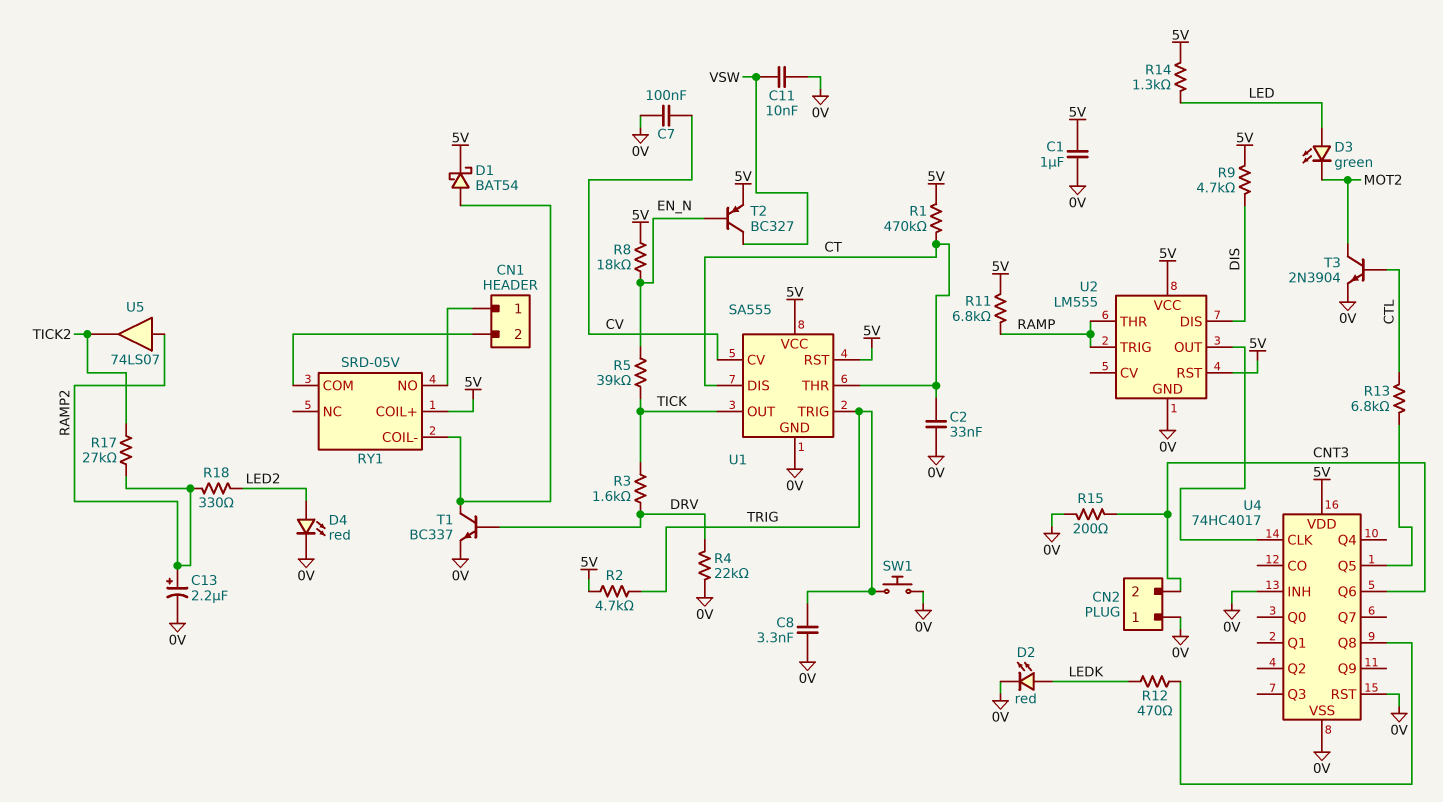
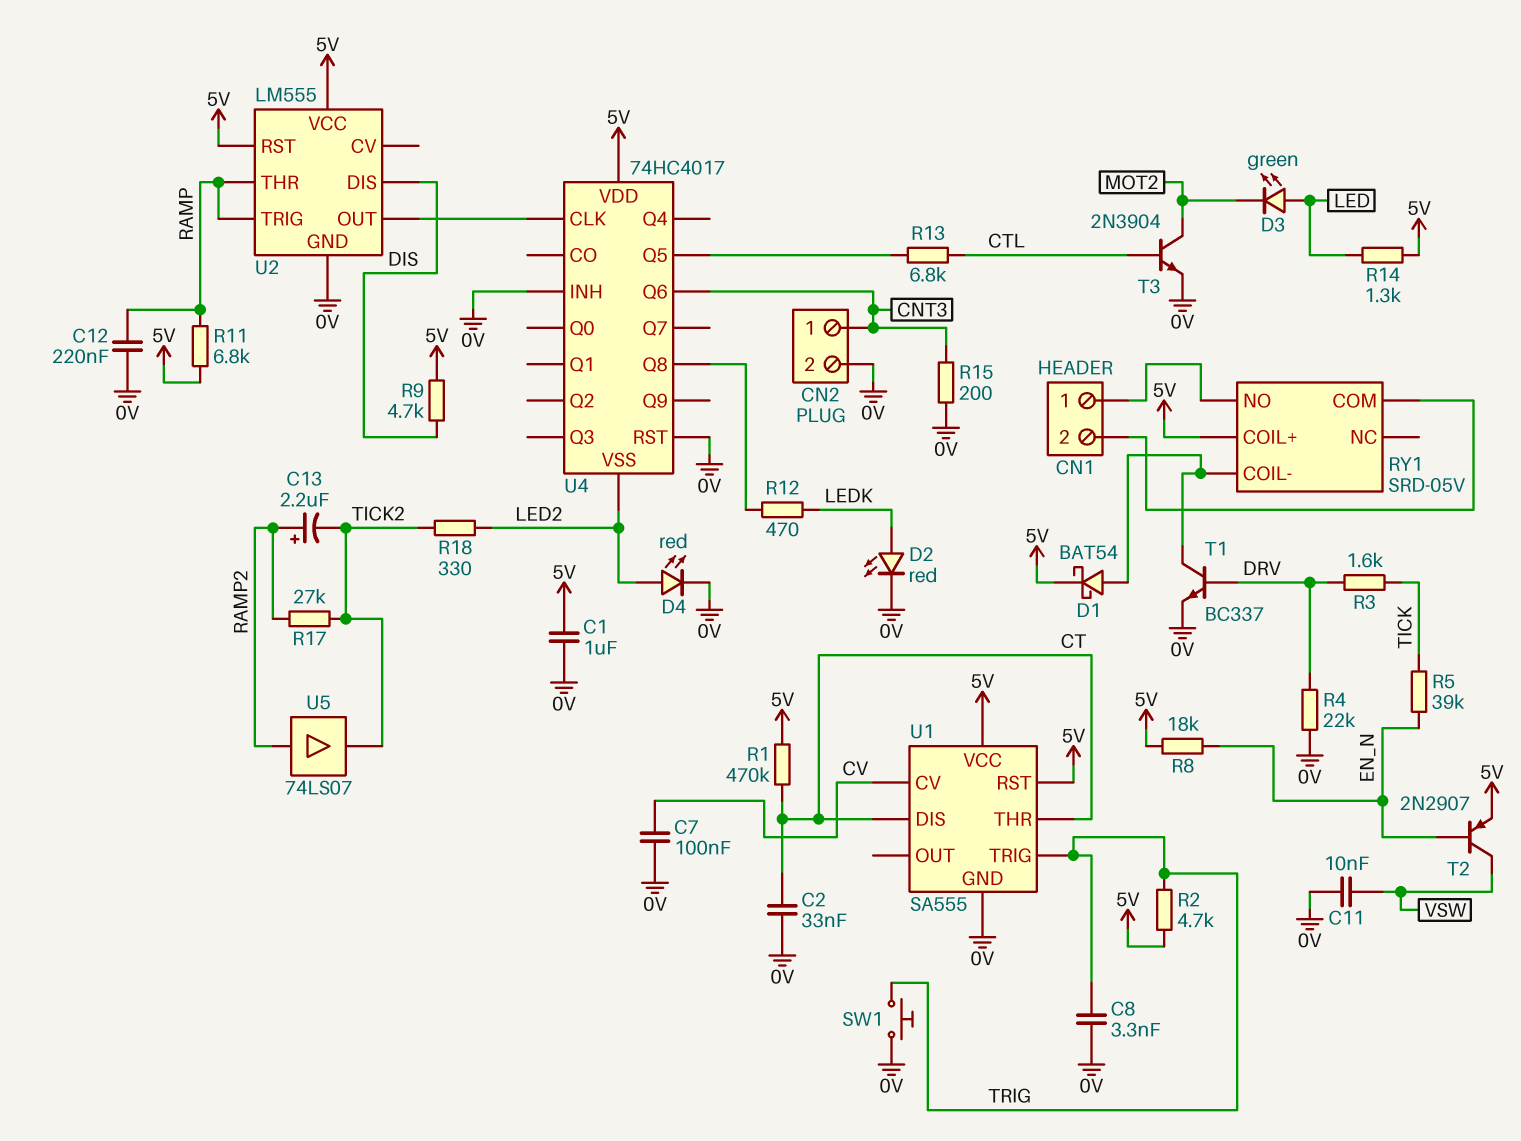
C12: none -> 220nF (0V, RAMP)
C13: 2.2uF (plus RAMP2, minus 0V) -> 2.2uF (plus RAMP2, minus TICK2)
CN2 pin 1: 0V -> CNT3
CN2 pin 2: CNT3 -> 0V
R18: 330 (LED2, RAMP2) -> 330 (LED2, TICK2)
T2: PNP BC327 (B EN_N, C VSW, E 5V) -> PNP 2N2907 (B EN_N, C VSW, E 5V)
U1 pin OUT: TICK -> none
U4 pin VSS: 0V -> LED2

